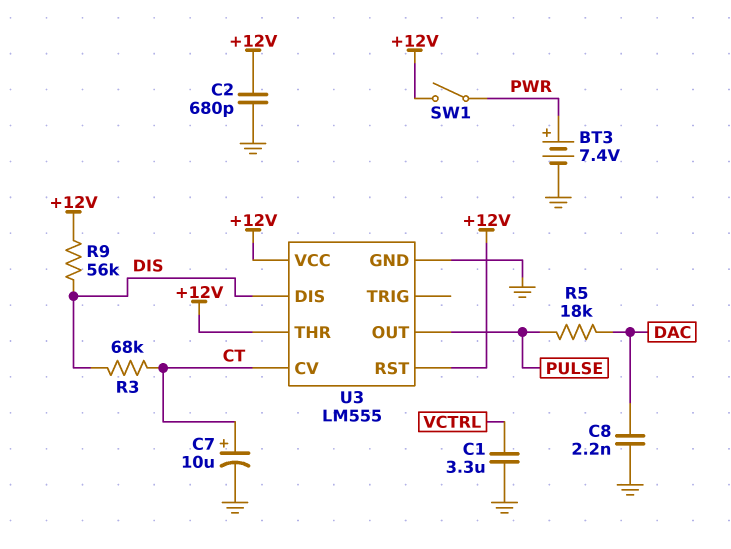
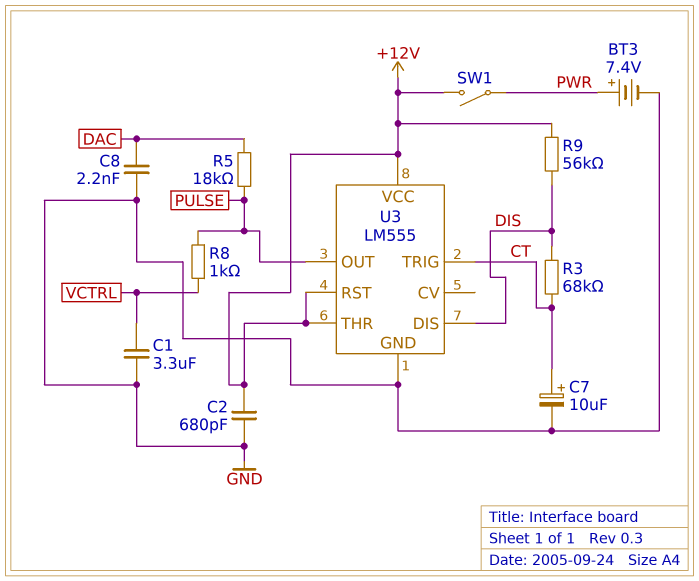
R8: none -> 1k (PULSE, VCTRL)
U3 pin CV: CT -> none
U3 pin TRIG: none -> CT

